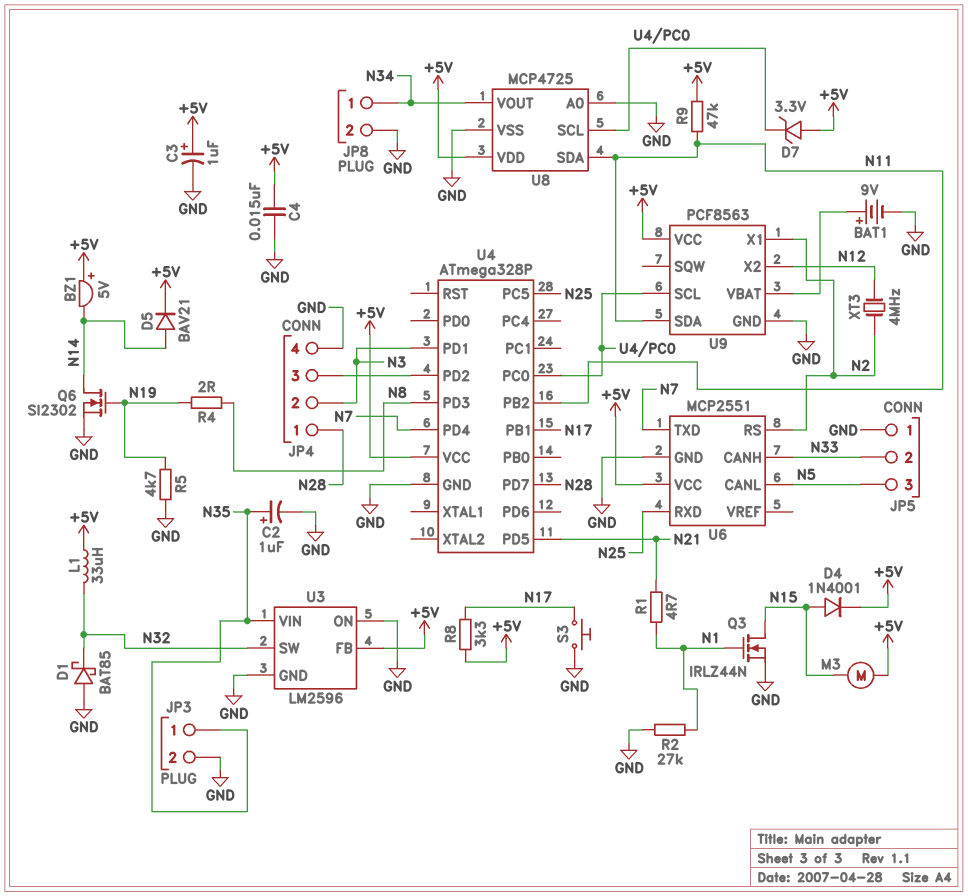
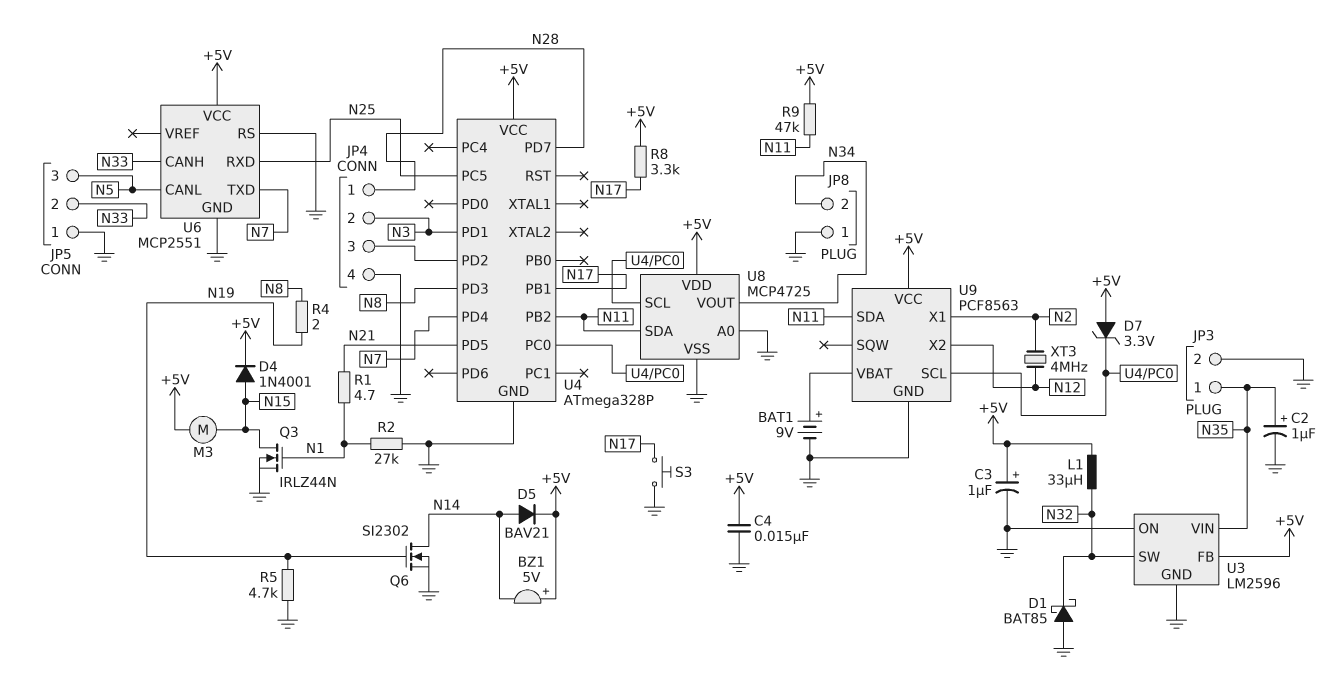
JP8 pin 1: N34 -> GND
JP8 pin 2: GND -> N34
U6 pin RS: N2 -> GND

